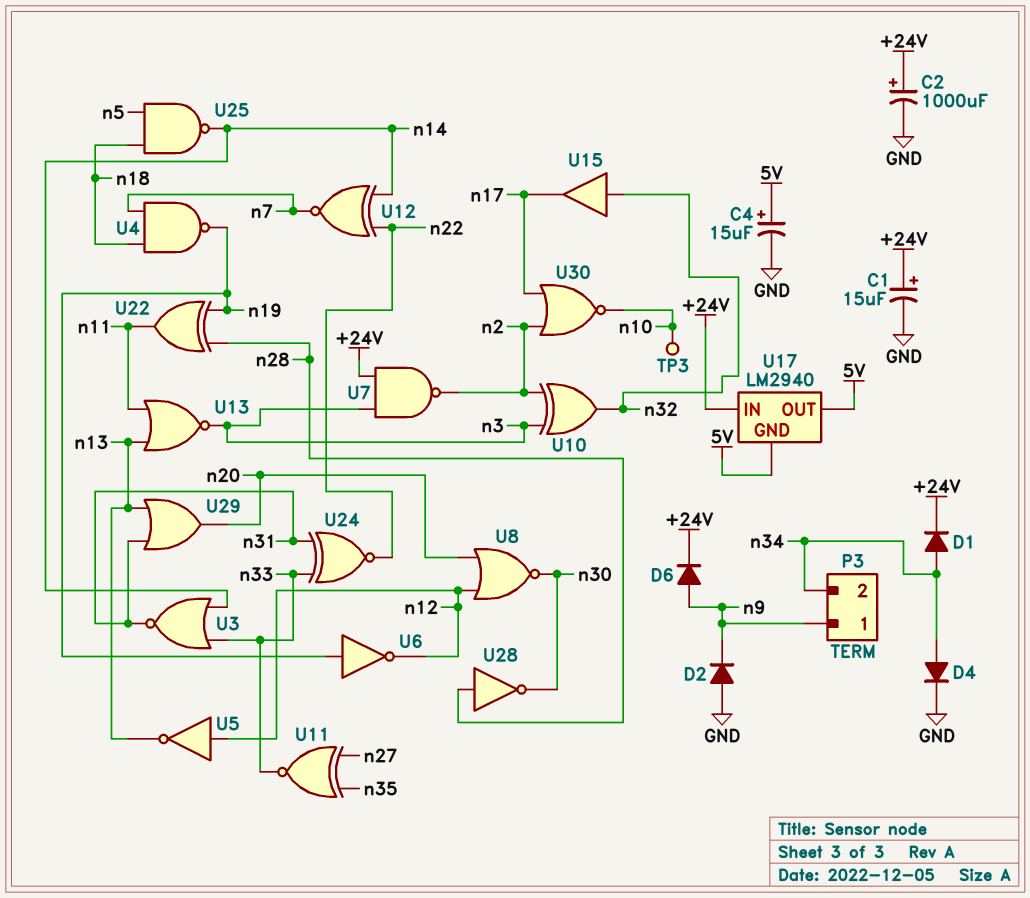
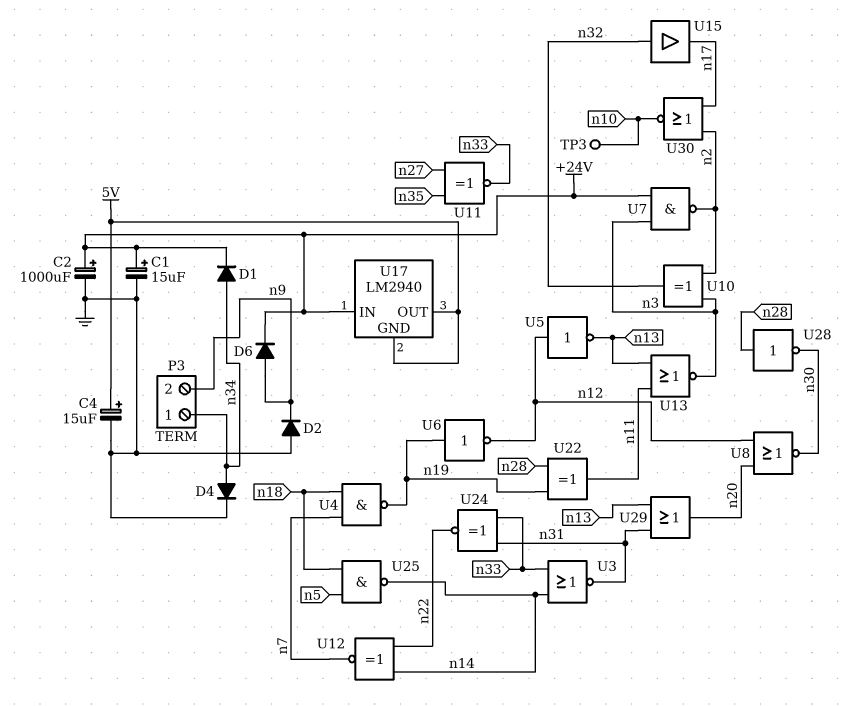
P3 pin 1: n9 -> n34
P3 pin 2: n34 -> n9

